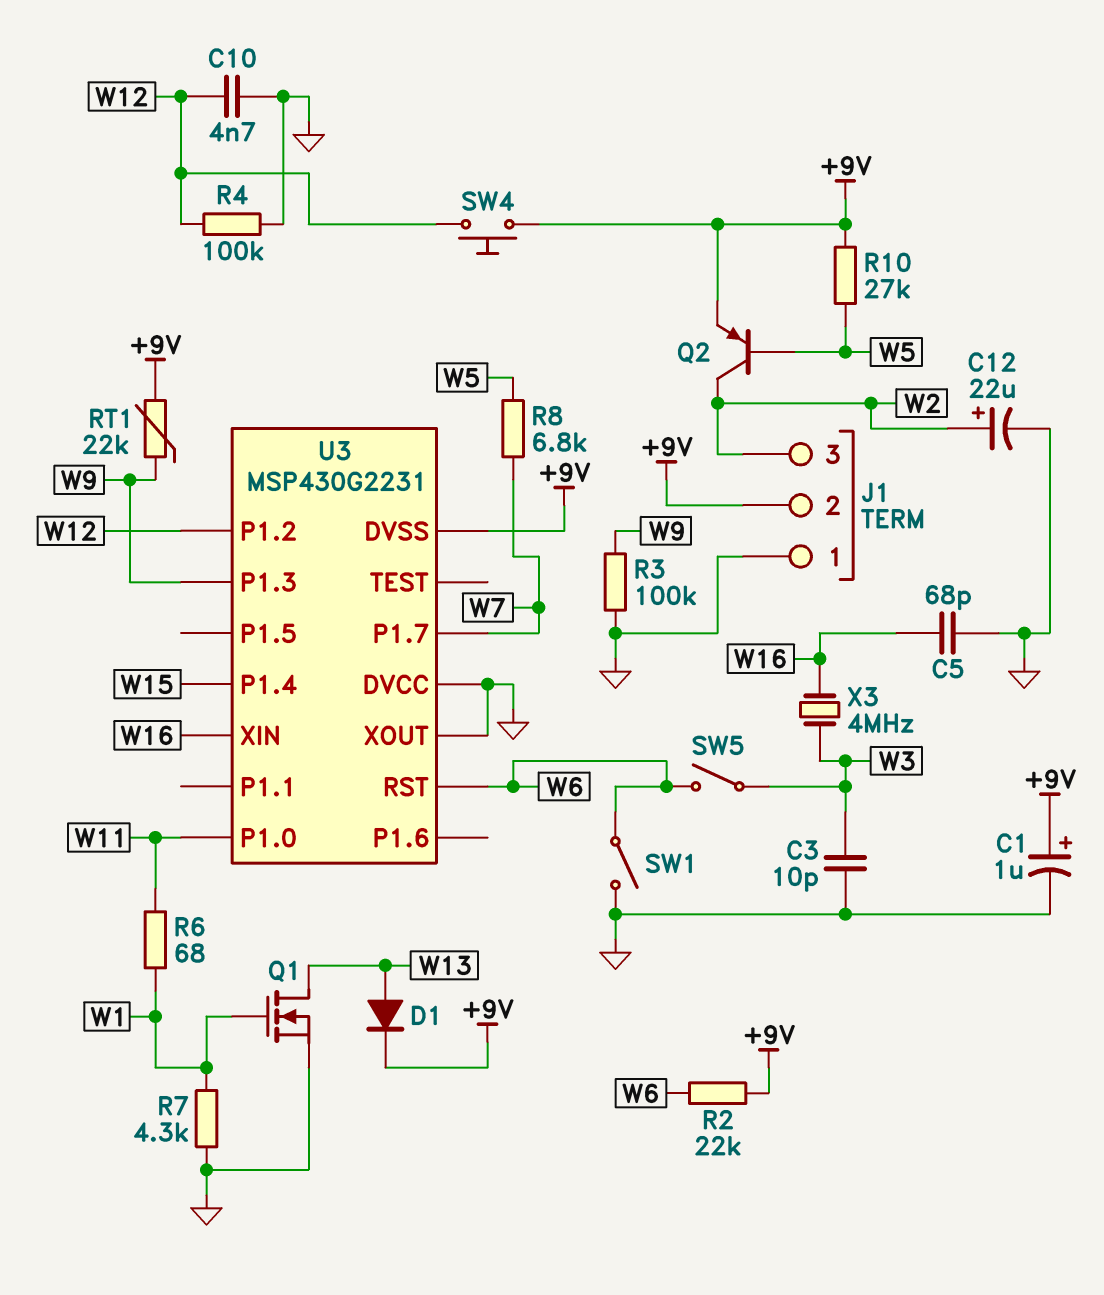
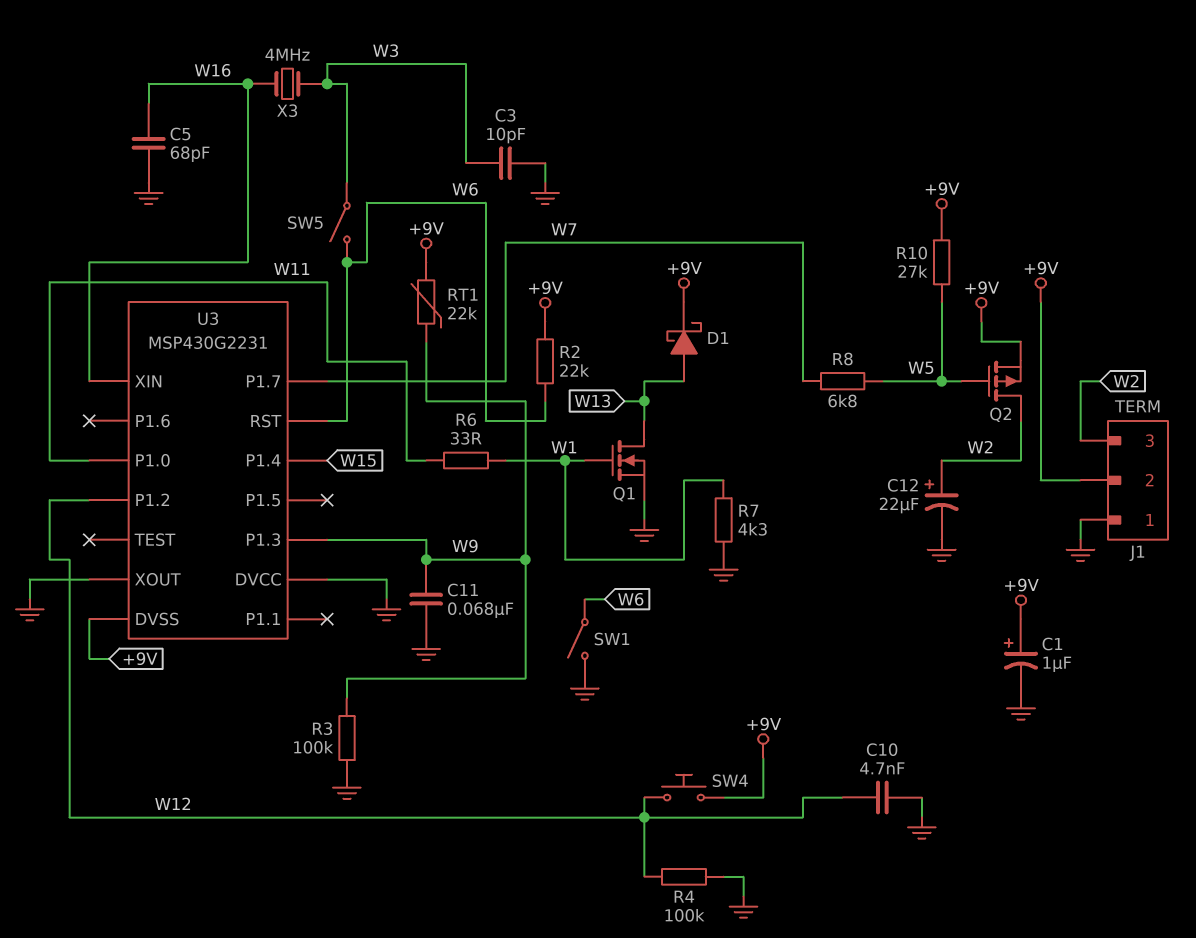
C11: none -> 68nF (GND, W9)
D1: diode (A W13, K +9V) -> schottky (A W13, K +9V)
Q2: PNP (B W5, C W2, E +9V) -> PMOS (G W5, D W2, S +9V)
R6: 68 (W1, W11) -> 33 (W1, W11)

